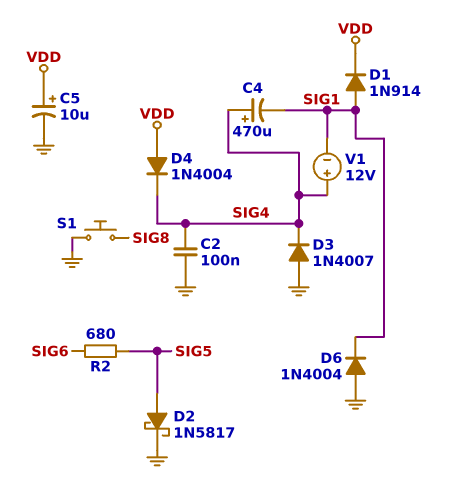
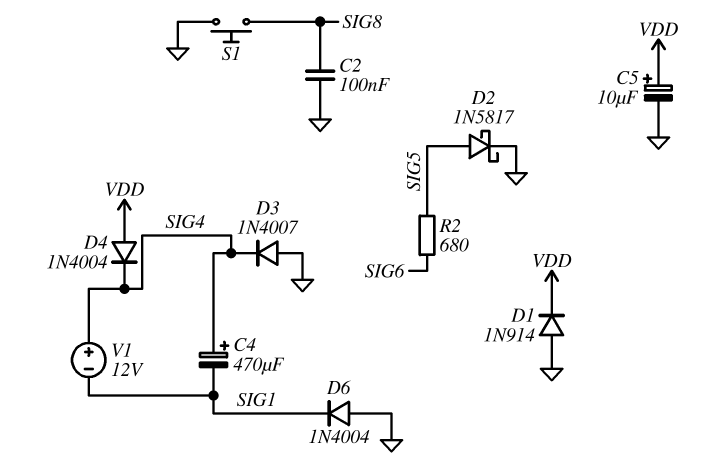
C2: 100nF (GND, SIG4) -> 100nF (GND, SIG8)
D1: diode 1N914 (A SIG1, K VDD) -> diode 1N914 (A GND, K VDD)

